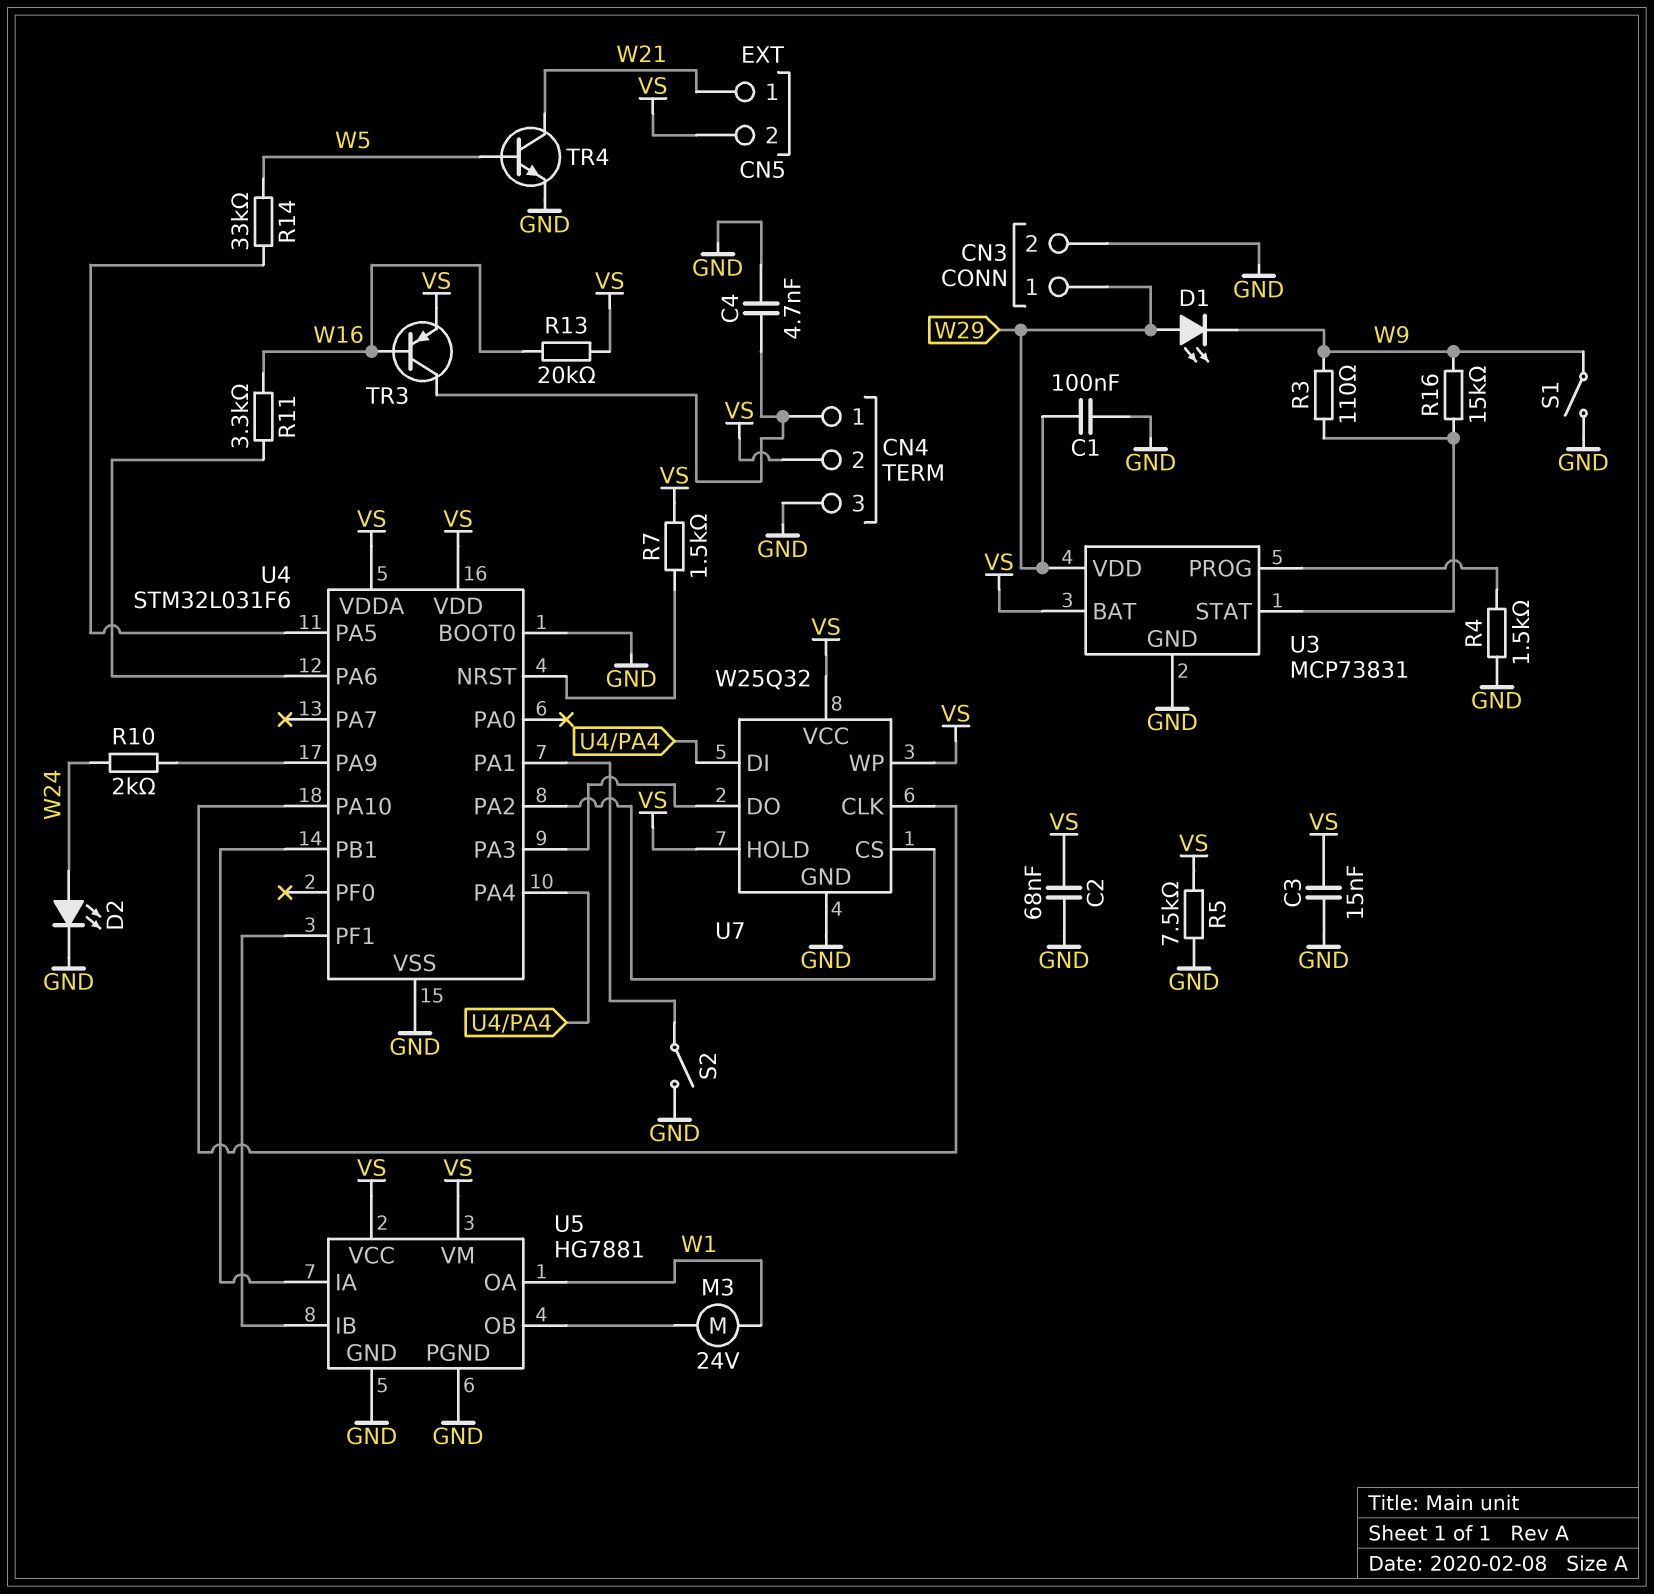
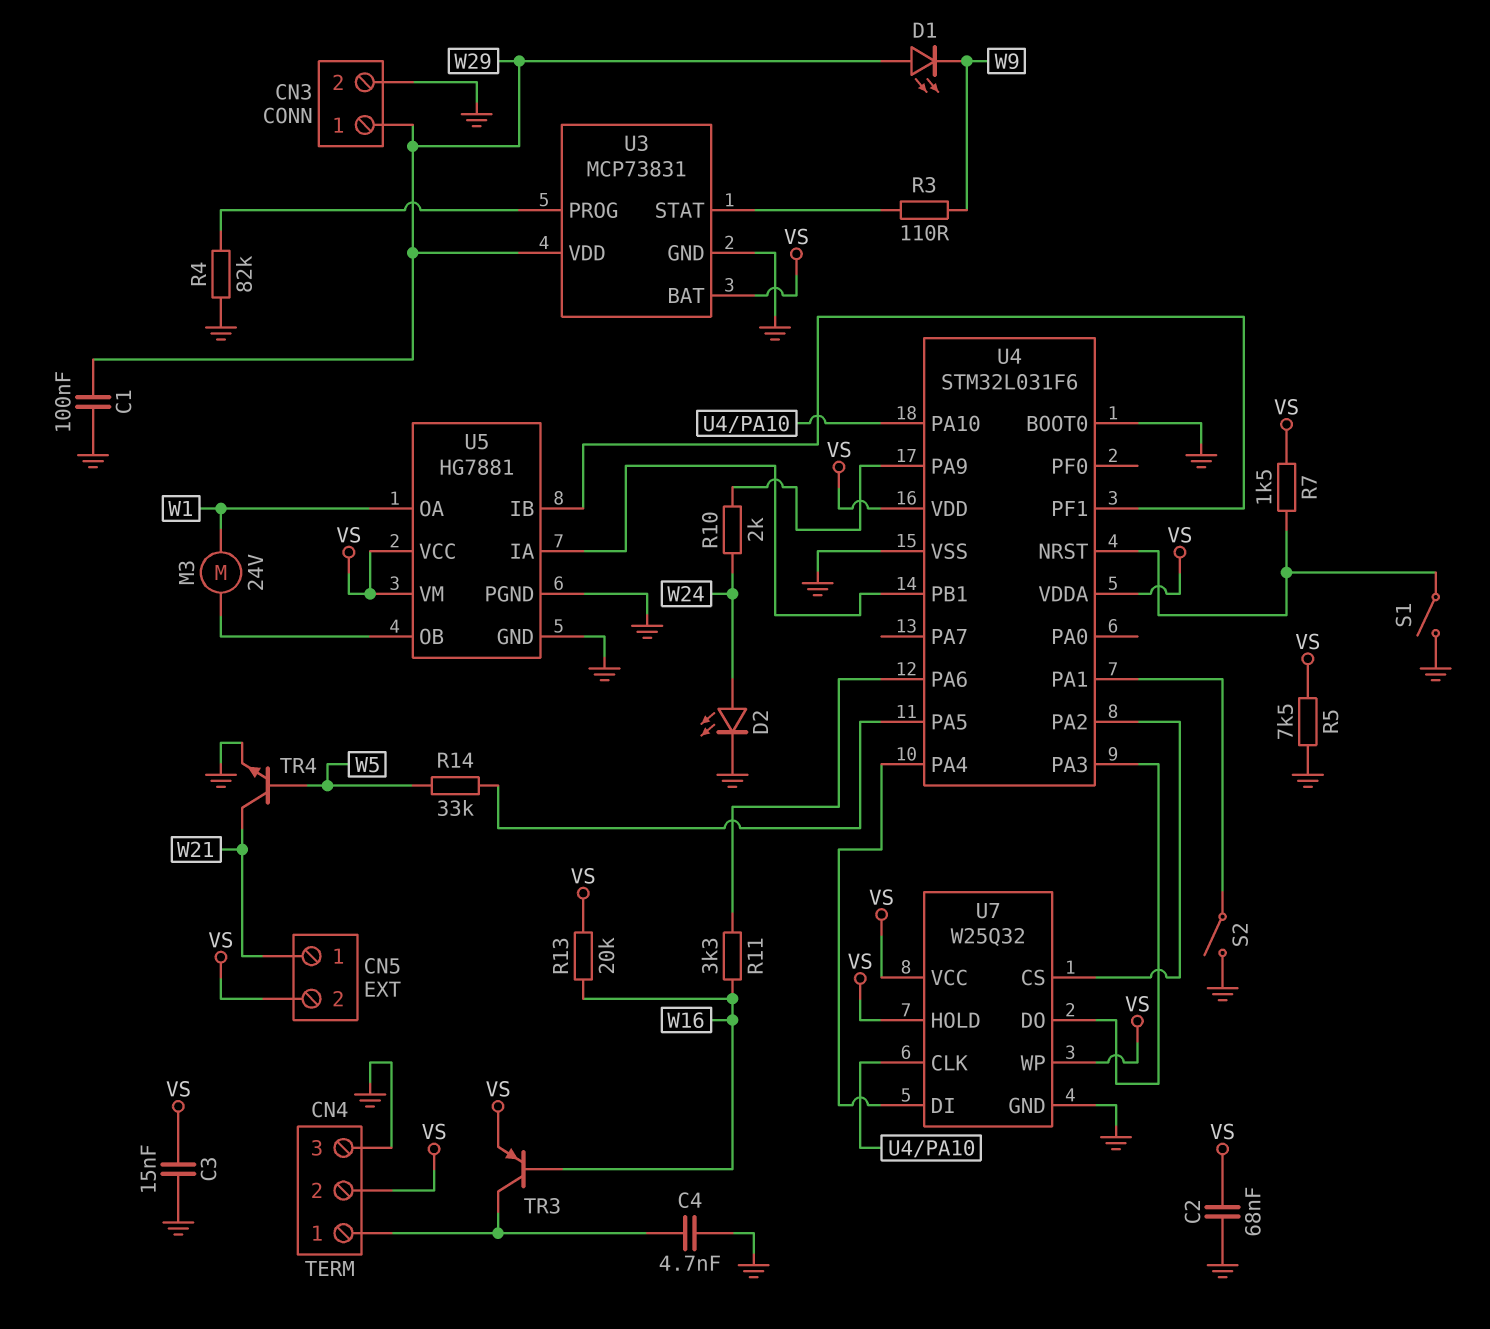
R4: 1.5k (GND, U3/PROG) -> 82k (GND, U3/PROG)
R16: 15k (U3/STAT, W9) -> none
S1: switch (GND, W9) -> switch (GND, U4/NRST)

